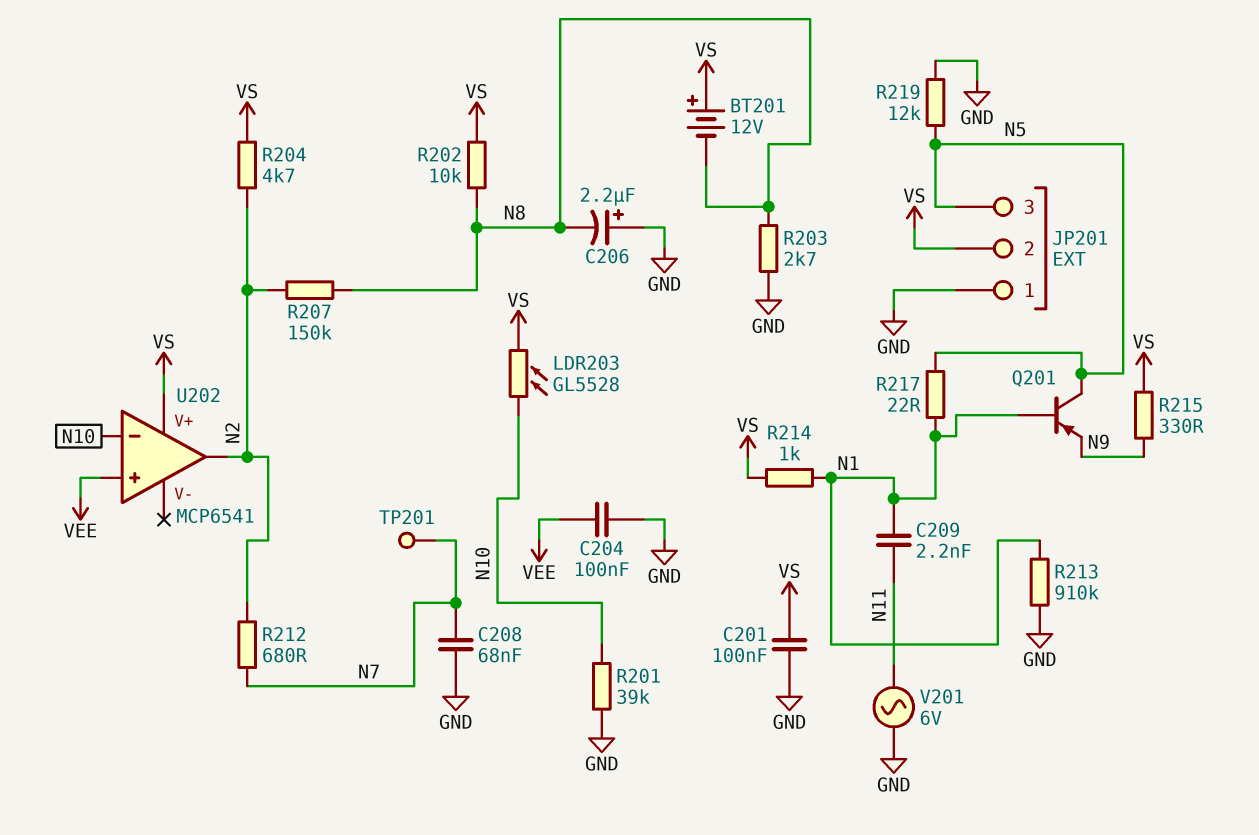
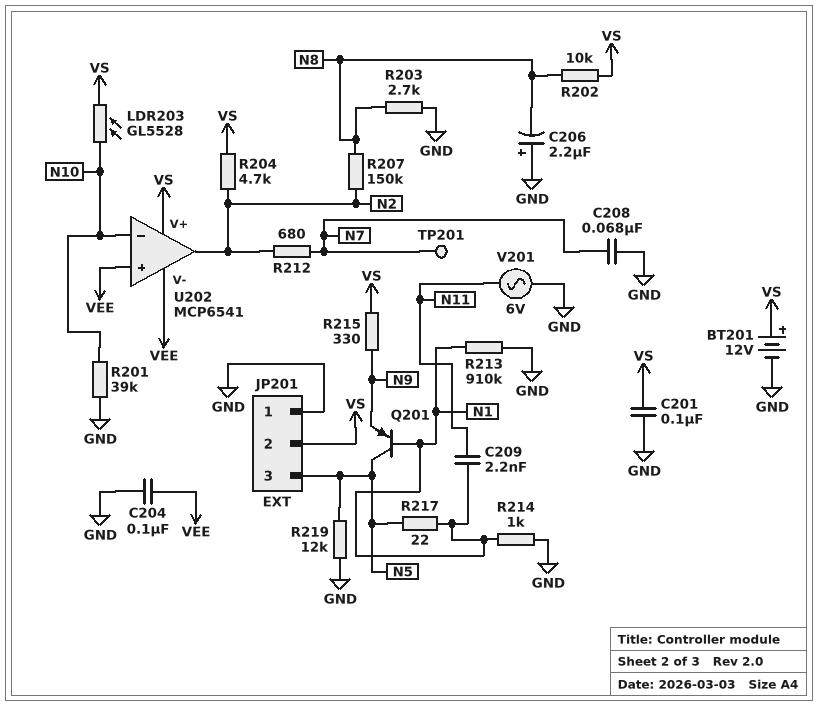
BT201: 12V (plus VS, minus N8) -> 12V (plus VS, minus GND)
R214: 1k (N1, VS) -> 1k (GND, N1)
U202 pin V-: none -> VEE

